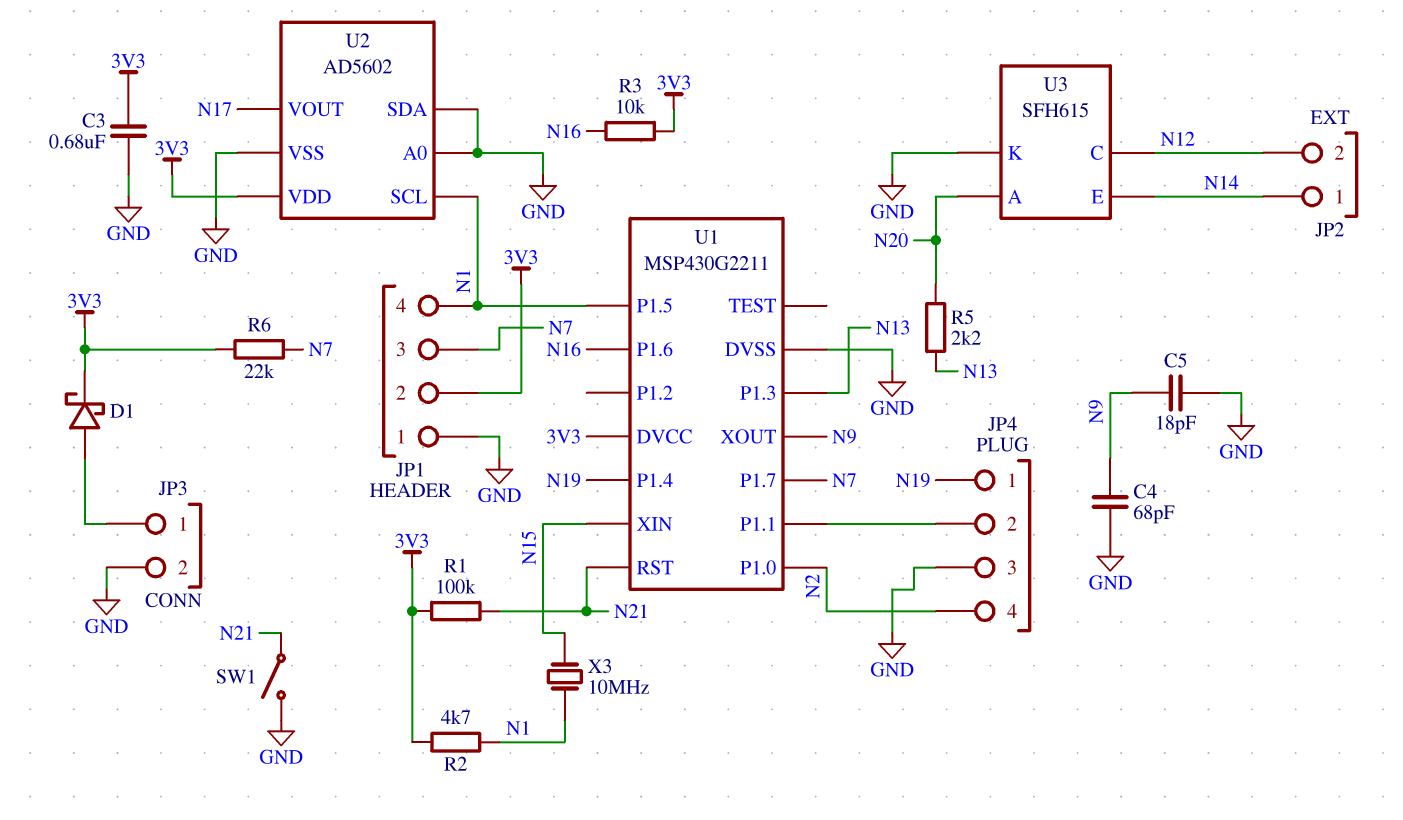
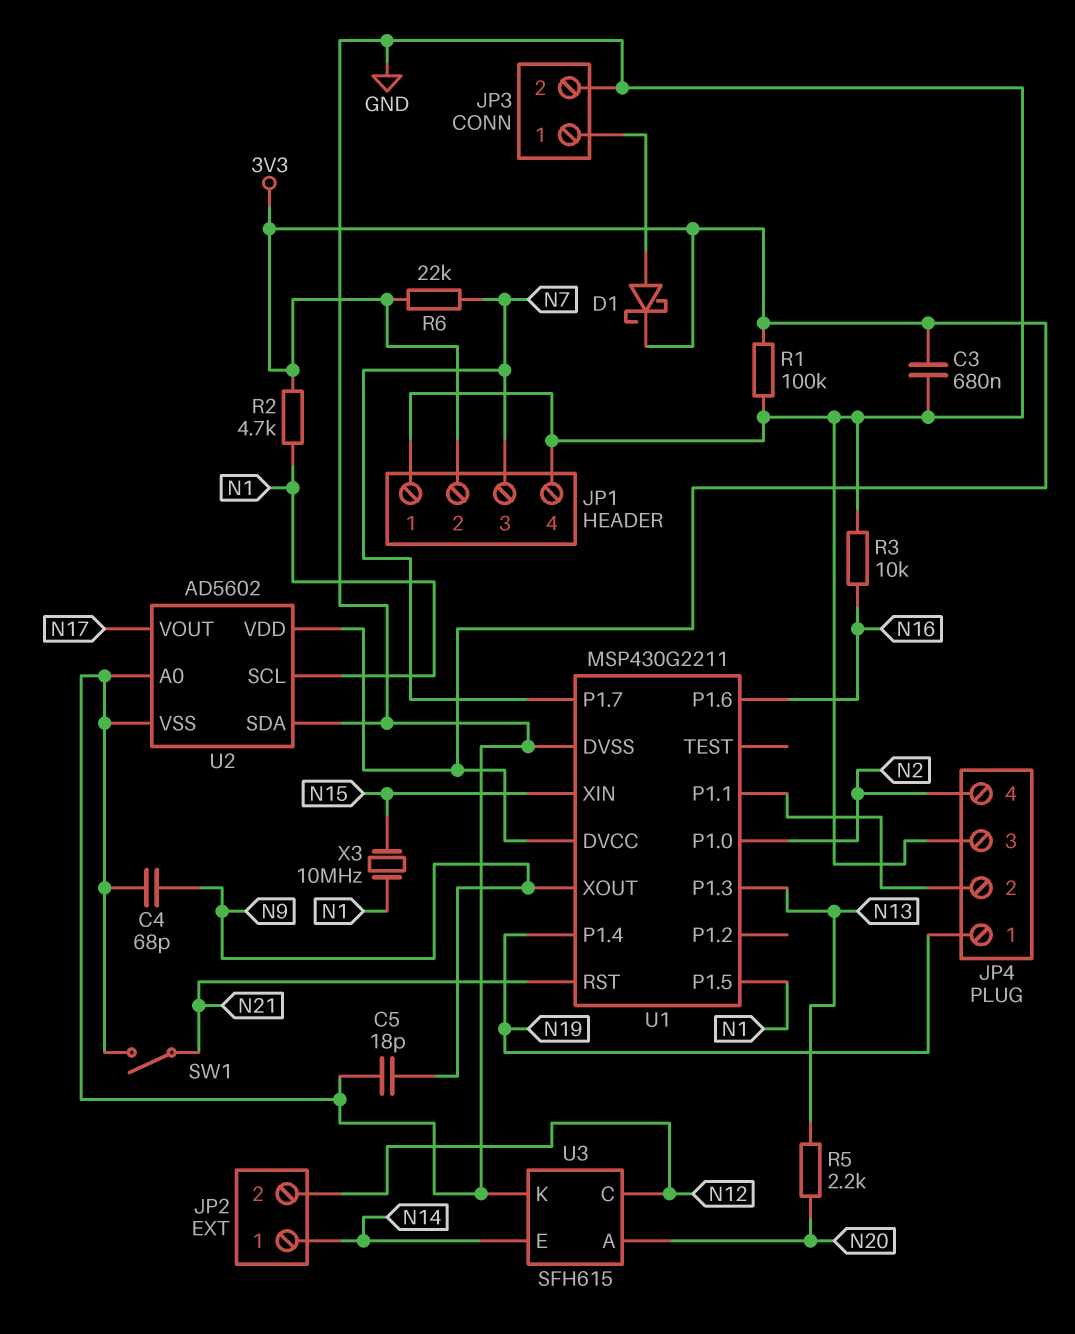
JP1 pin 4: N1 -> GND
R1: 100k (3V3, N21) -> 100k (3V3, GND)
R3: 10k (3V3, N16) -> 10k (GND, N16)

